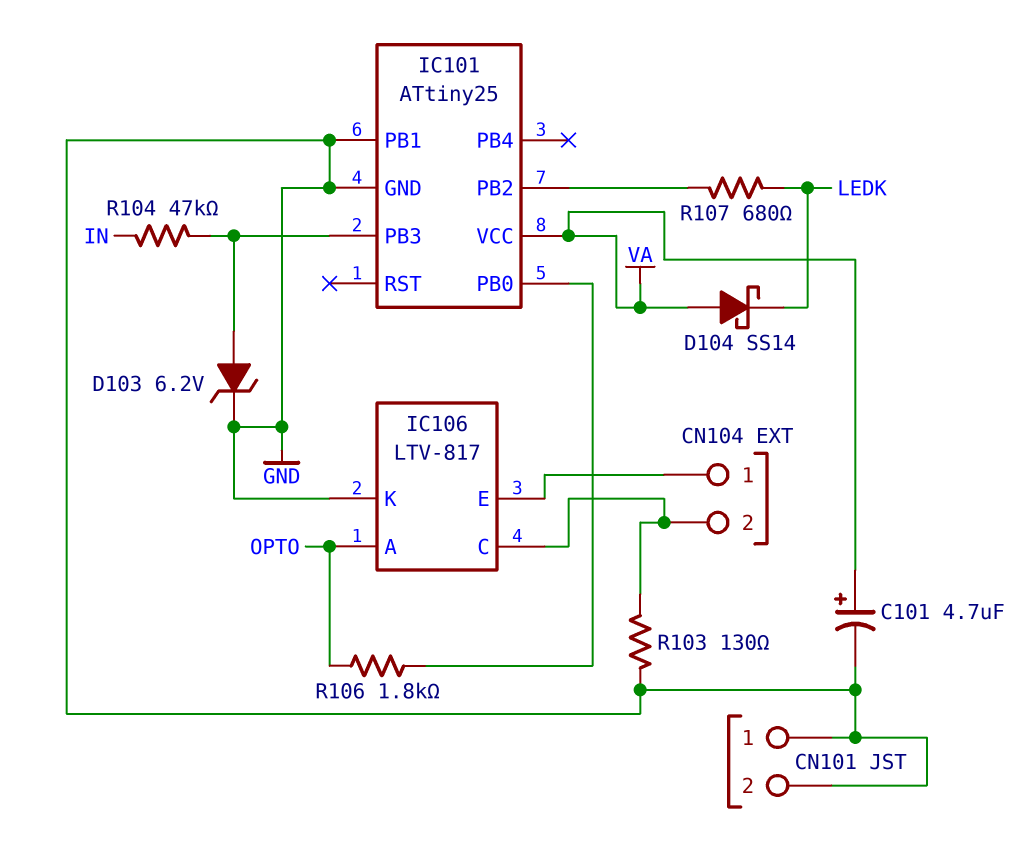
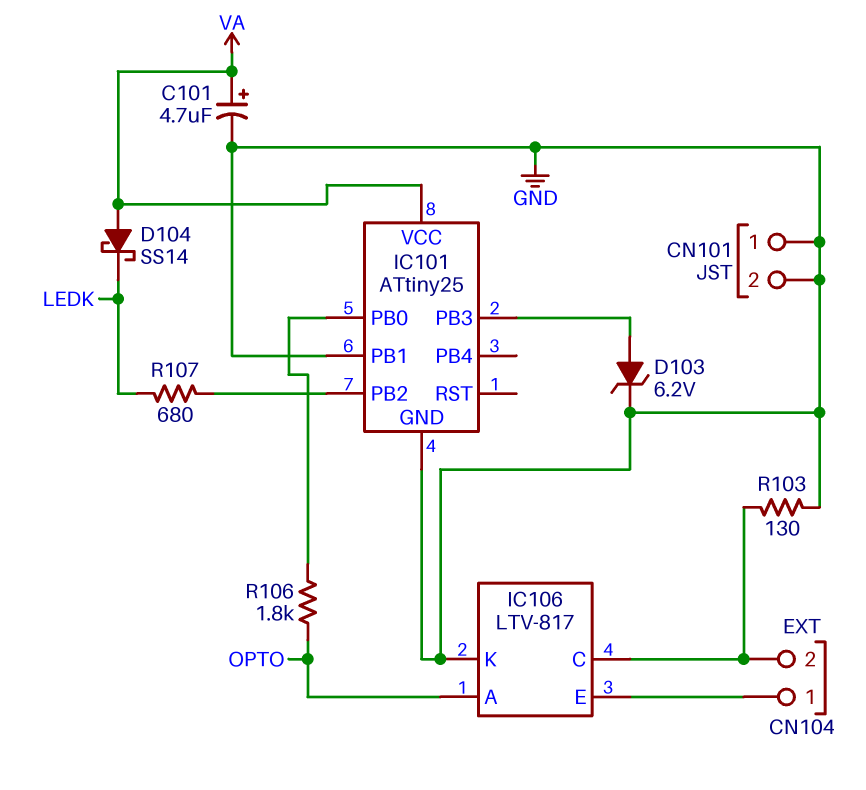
R104: 47k (IC101/PB3, IN) -> none

